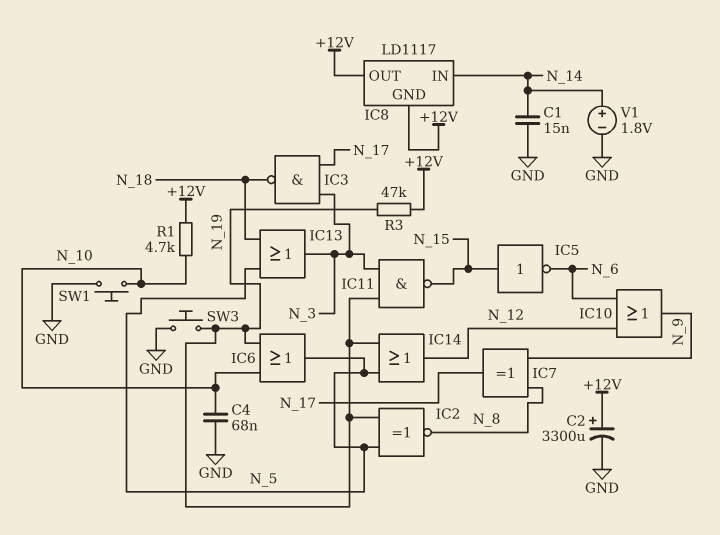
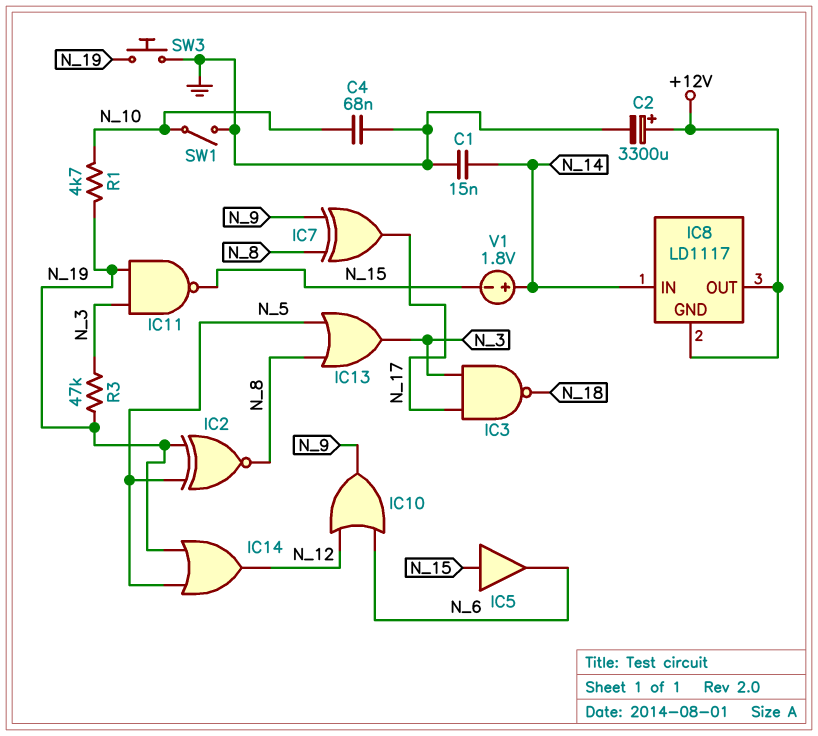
IC5: NOT (in N_15, out N_6) -> buffer (in N_15, out N_6)
IC6: OR (in N_10, in N_19, out N_5) -> none
IC13: OR (in N_5, in N_18, out N_3) -> OR (in N_5, in N_8, out N_3)
R1: 4.7k (+12V, N_10) -> 4.7k (N_10, N_19)
R3: 47k (+12V, N_19) -> 47k (N_3, N_19)
SW1: button (GND, N_10) -> switch (GND, N_10)
V1: 1.8V (plus N_14, minus GND) -> 1.8V (plus N_14, minus N_15)

